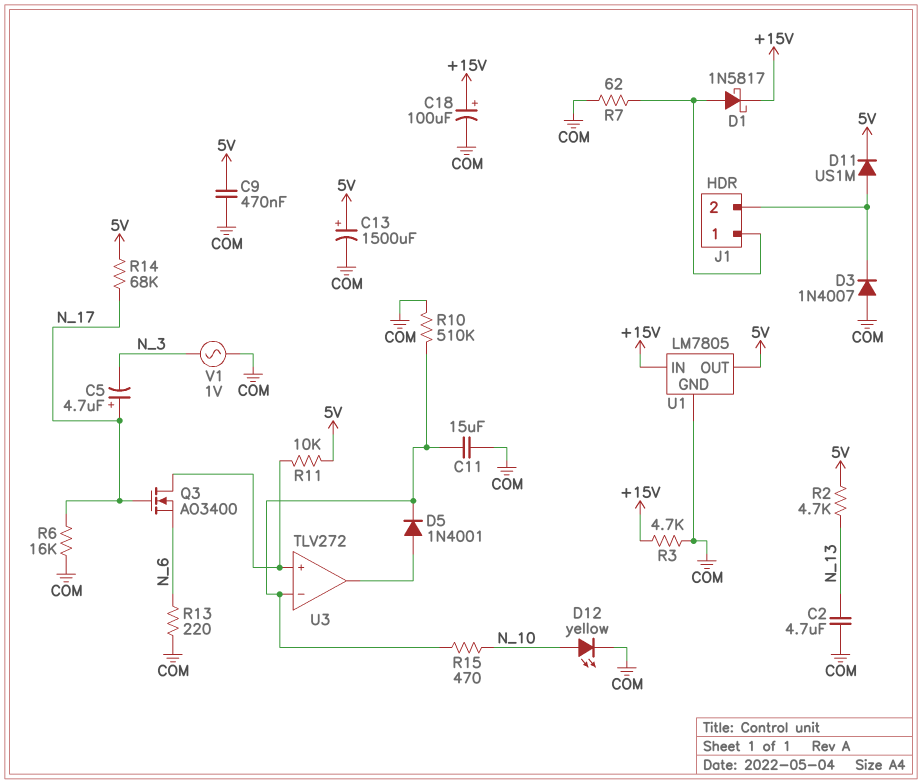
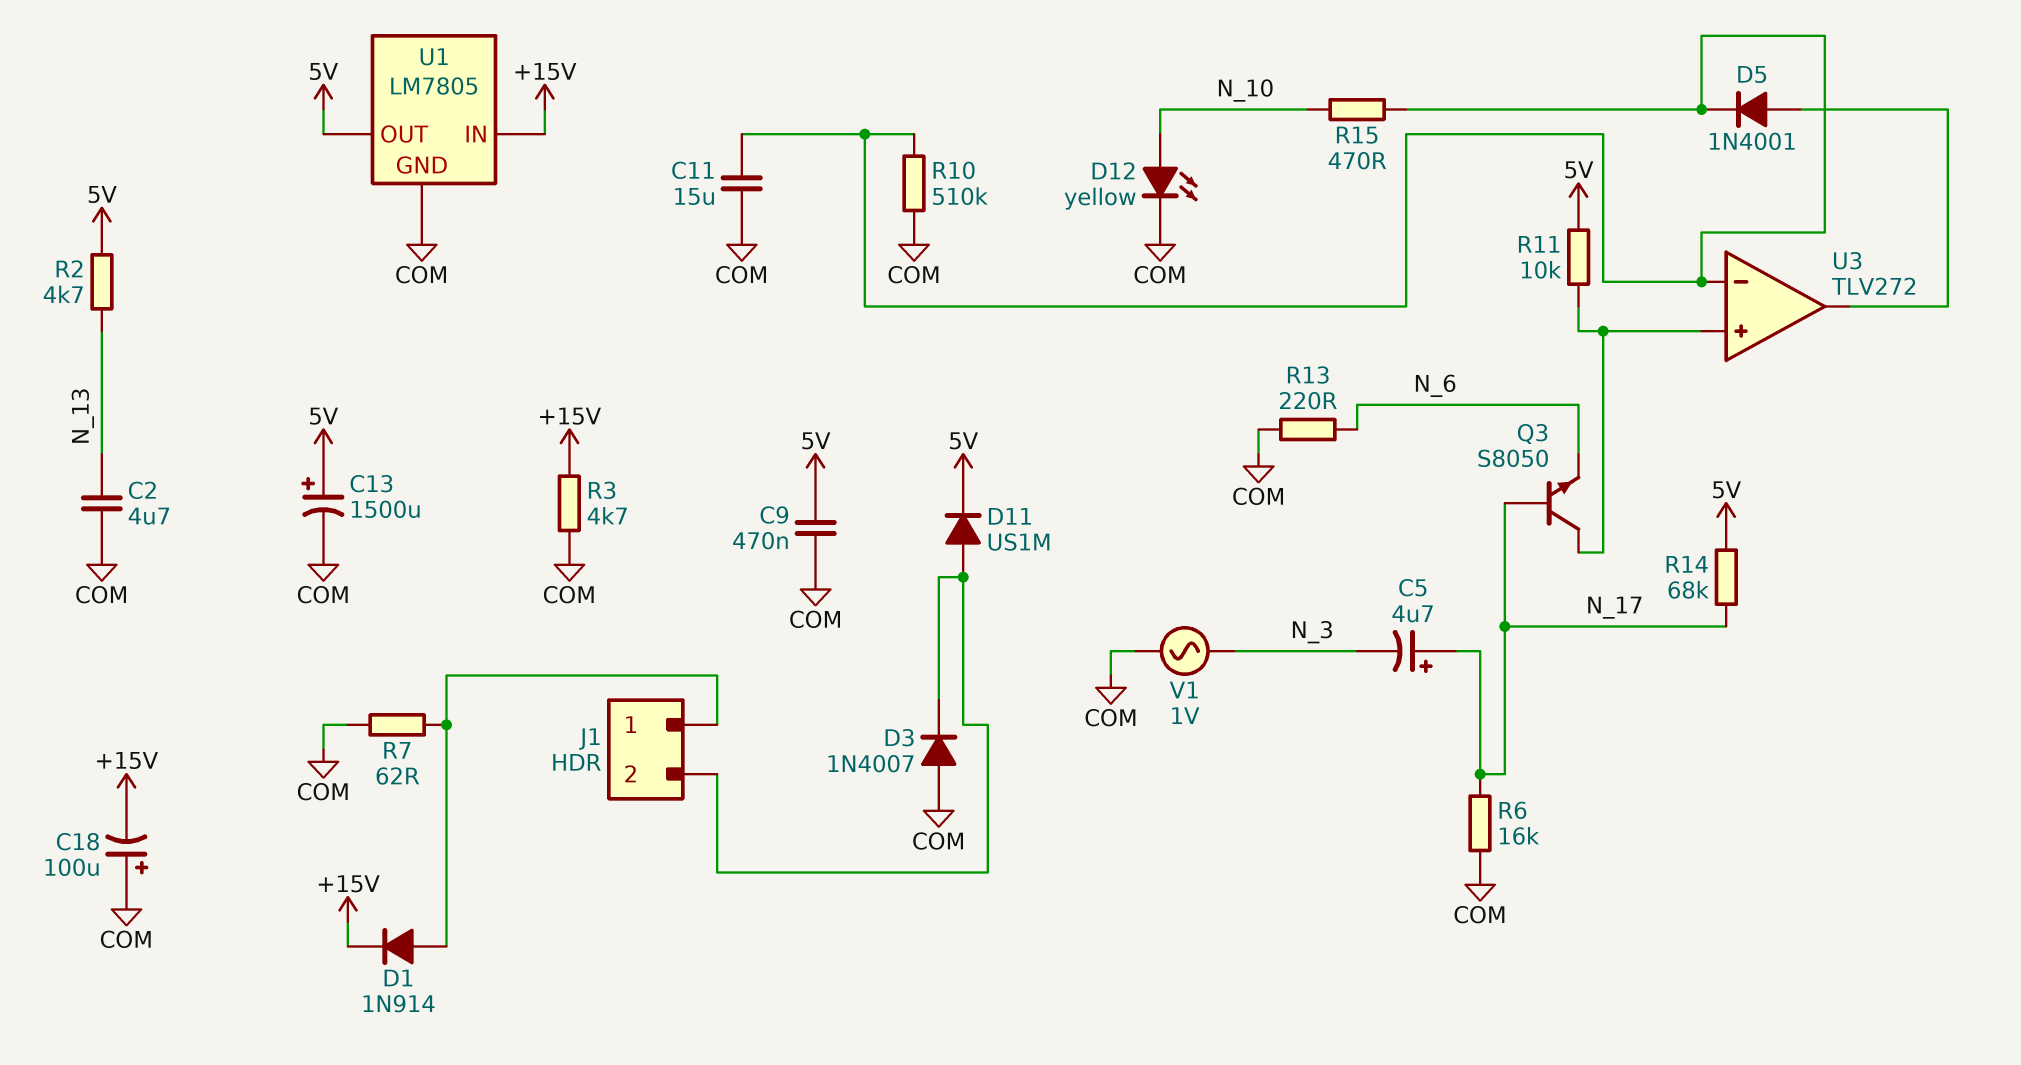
C18: 100uF (plus +15V, minus COM) -> 100uF (plus COM, minus +15V)
D1: schottky 1N5817 (A J1/1, K +15V) -> diode 1N914 (A J1/1, K +15V)
Q3: NMOS AO3400 (G N_17, D U3/in+, S N_6) -> NPN S8050 (B N_17, C U3/in+, E N_6)

